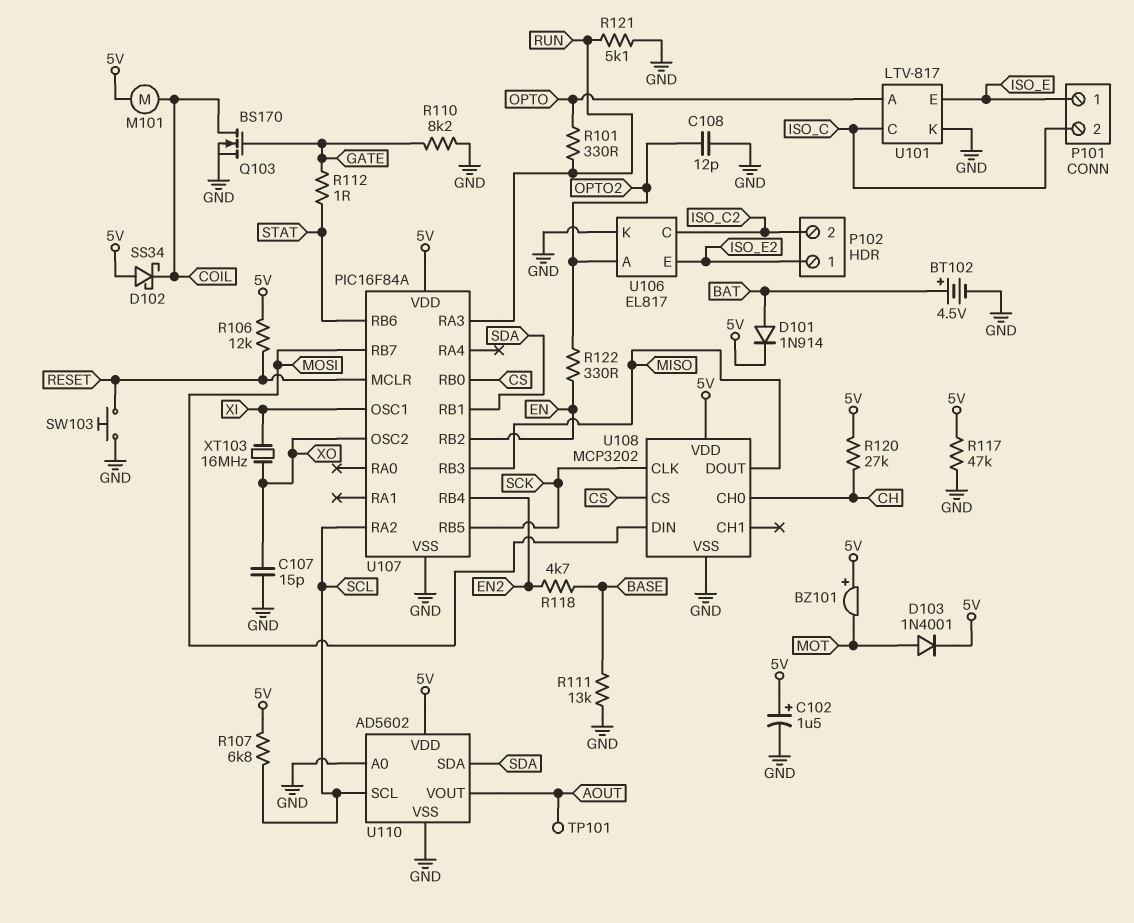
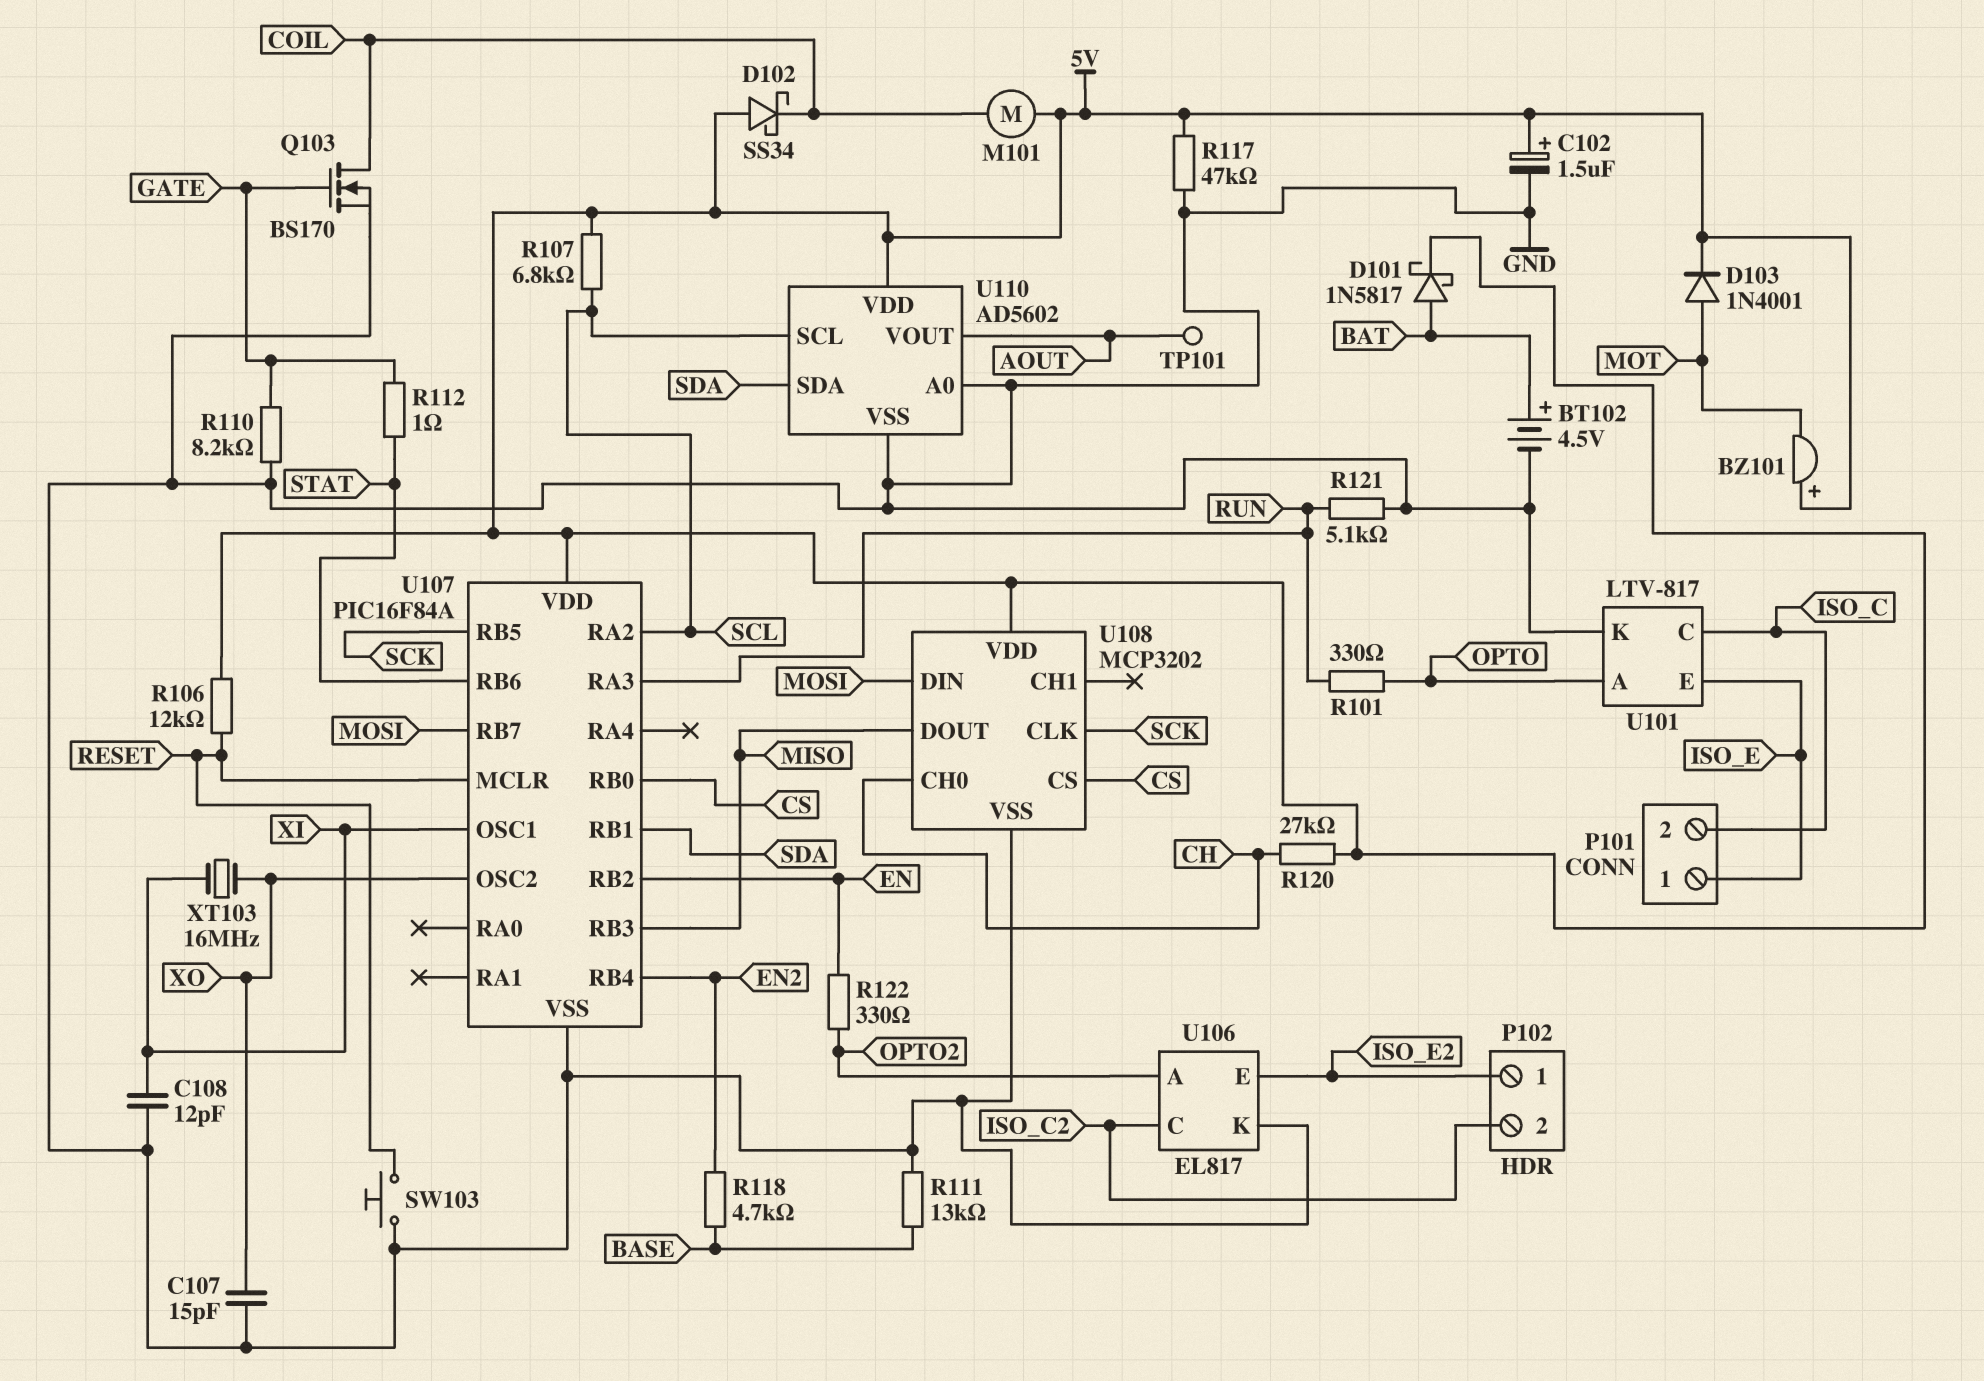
C108: 12pF (GND, OPTO2) -> 12pF (GND, XI)
D101: diode 1N914 (A BAT, K 5V) -> schottky 1N5817 (A BAT, K 5V)

